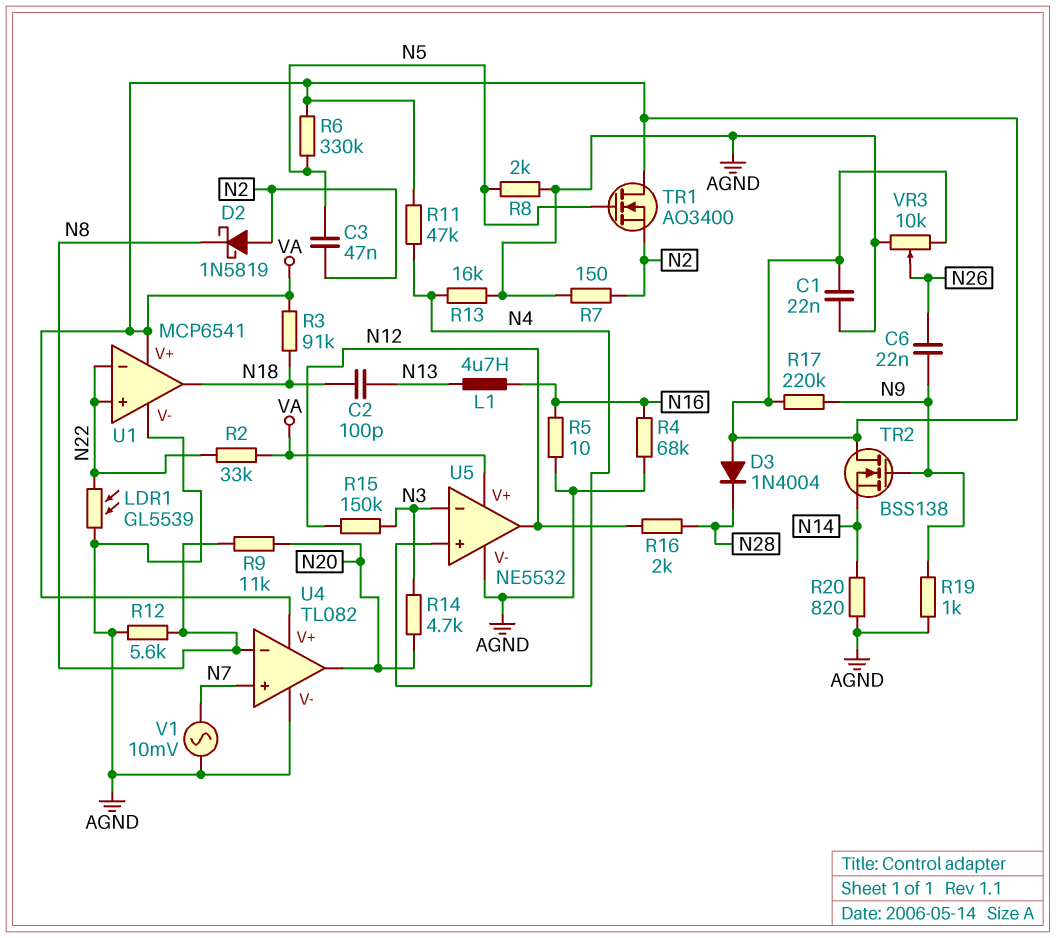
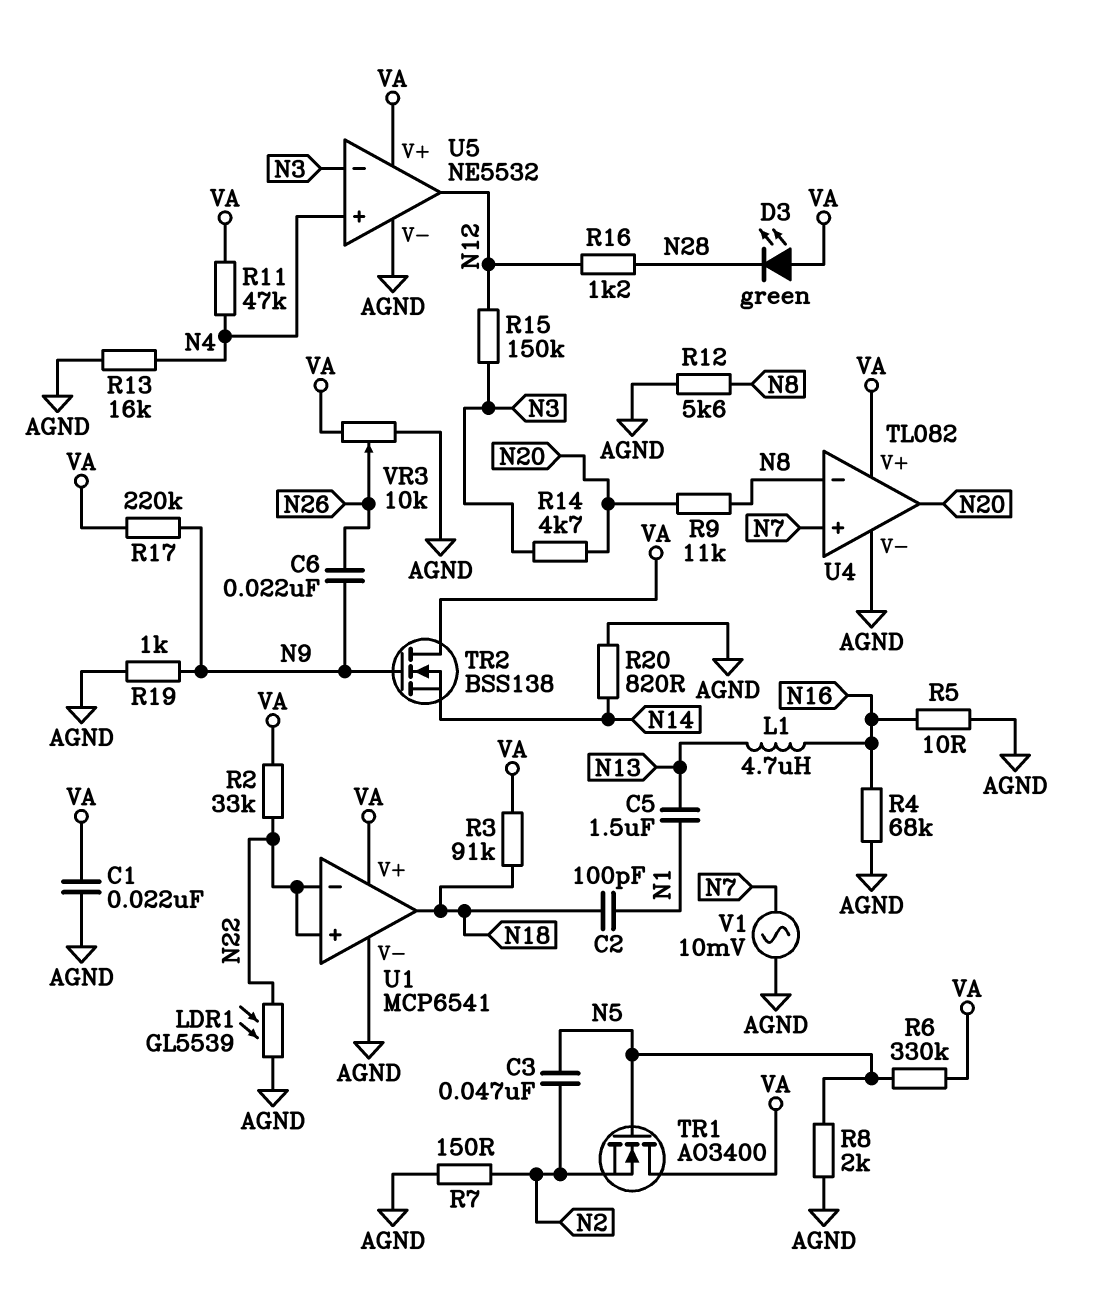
C2: 100pF (N13, N18) -> 100pF (N1, N18)
C5: none -> 1.5uF (N1, N13)
D2: schottky 1N5819 (A N2, K N8) -> none
D3: diode 1N4004 (A VA, K N28) -> LED green (A VA, K N28)
R16: 2k (N12, N28) -> 1.2k (N12, N28)

